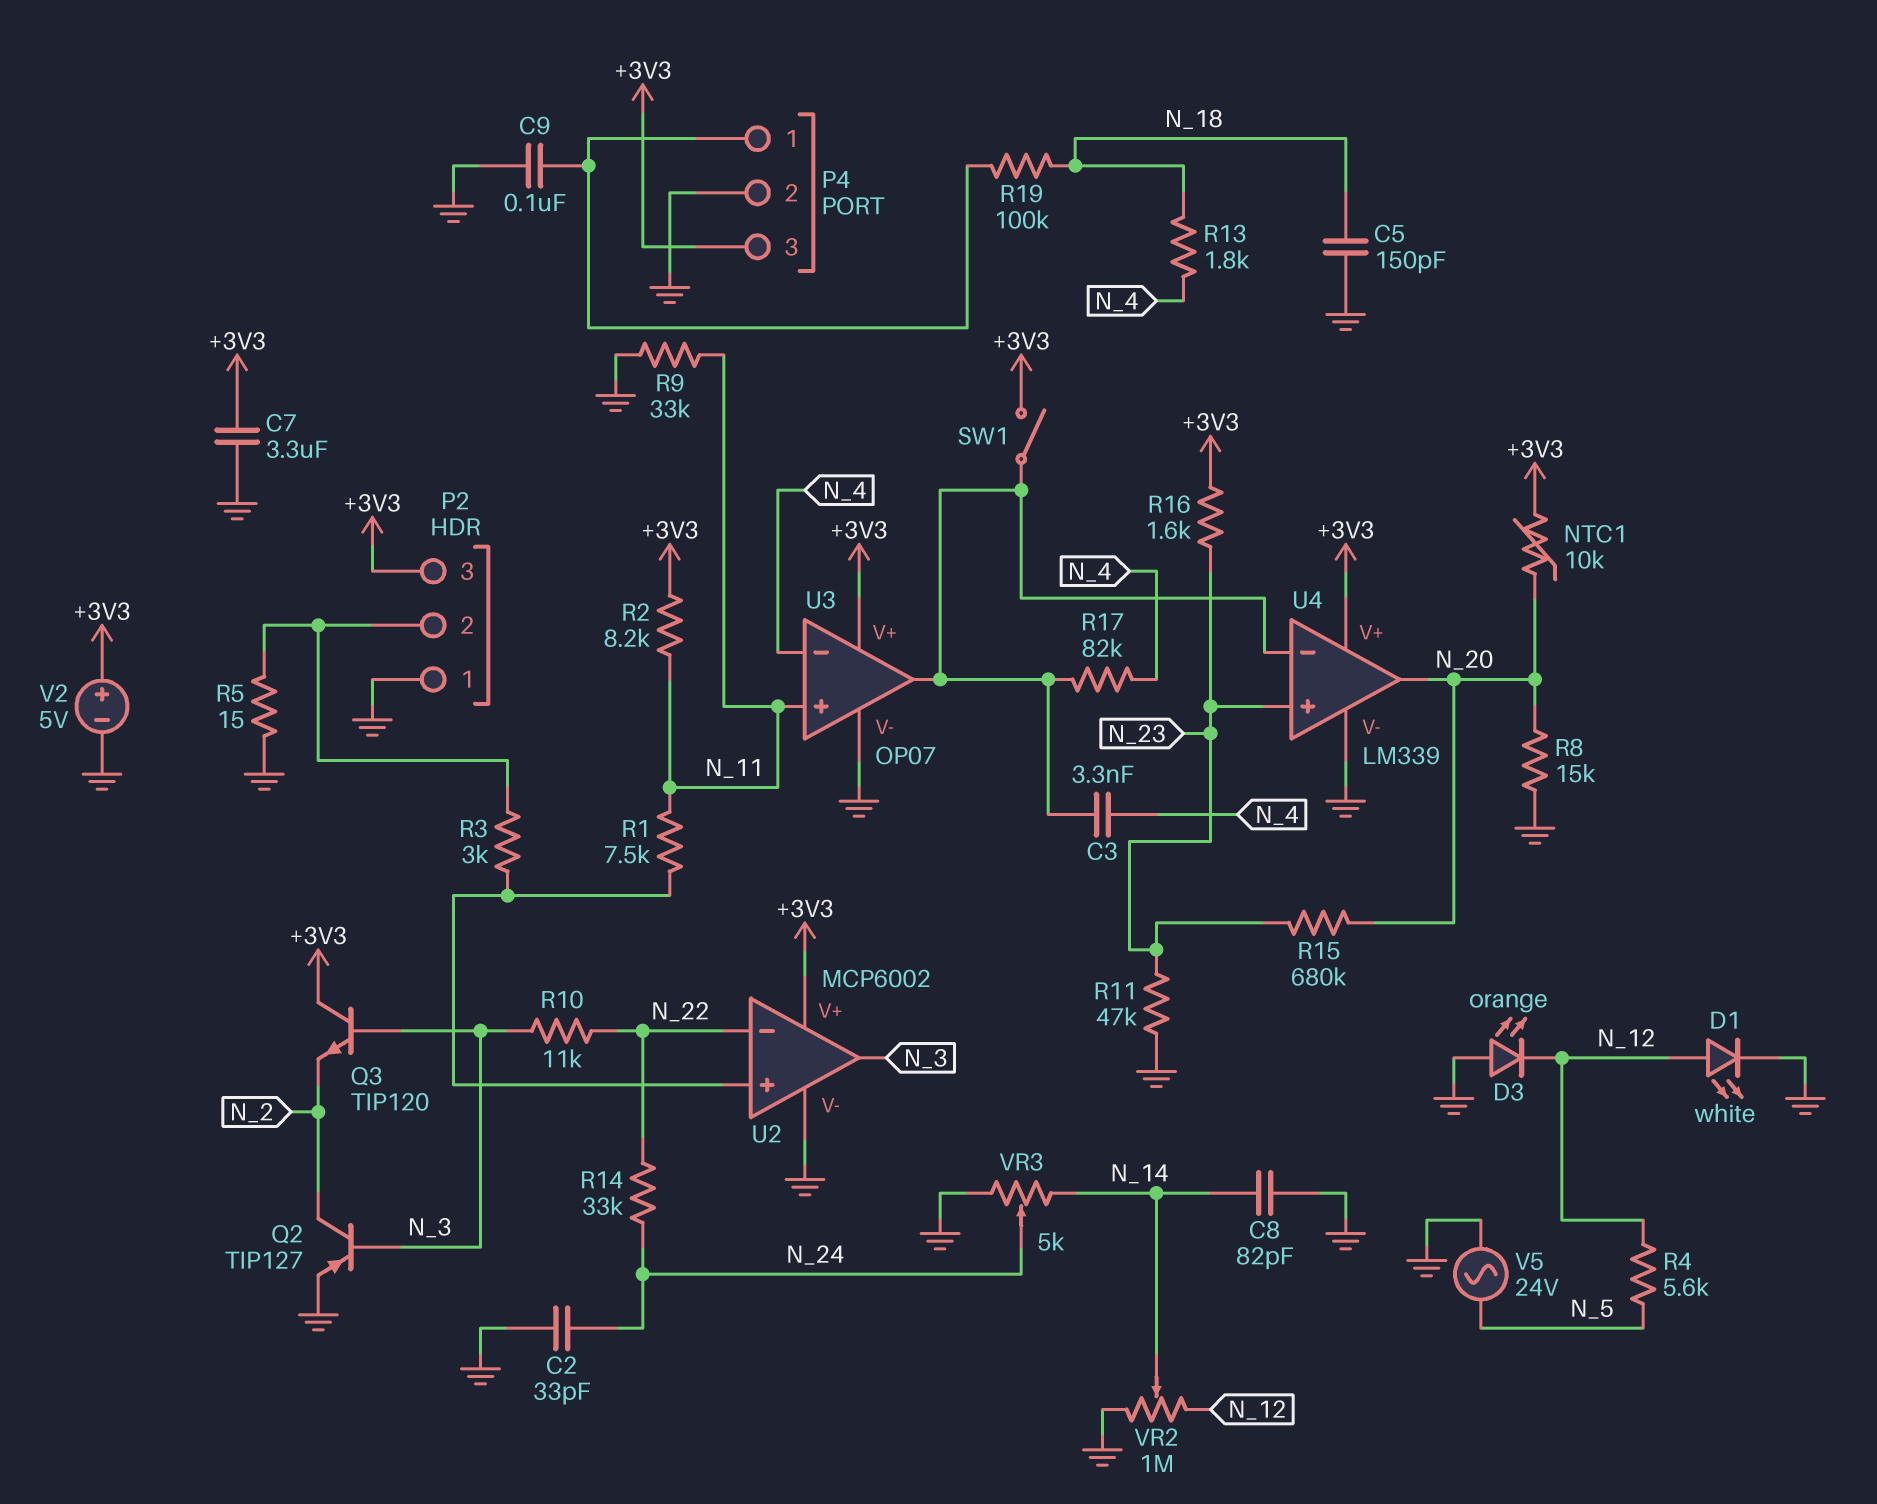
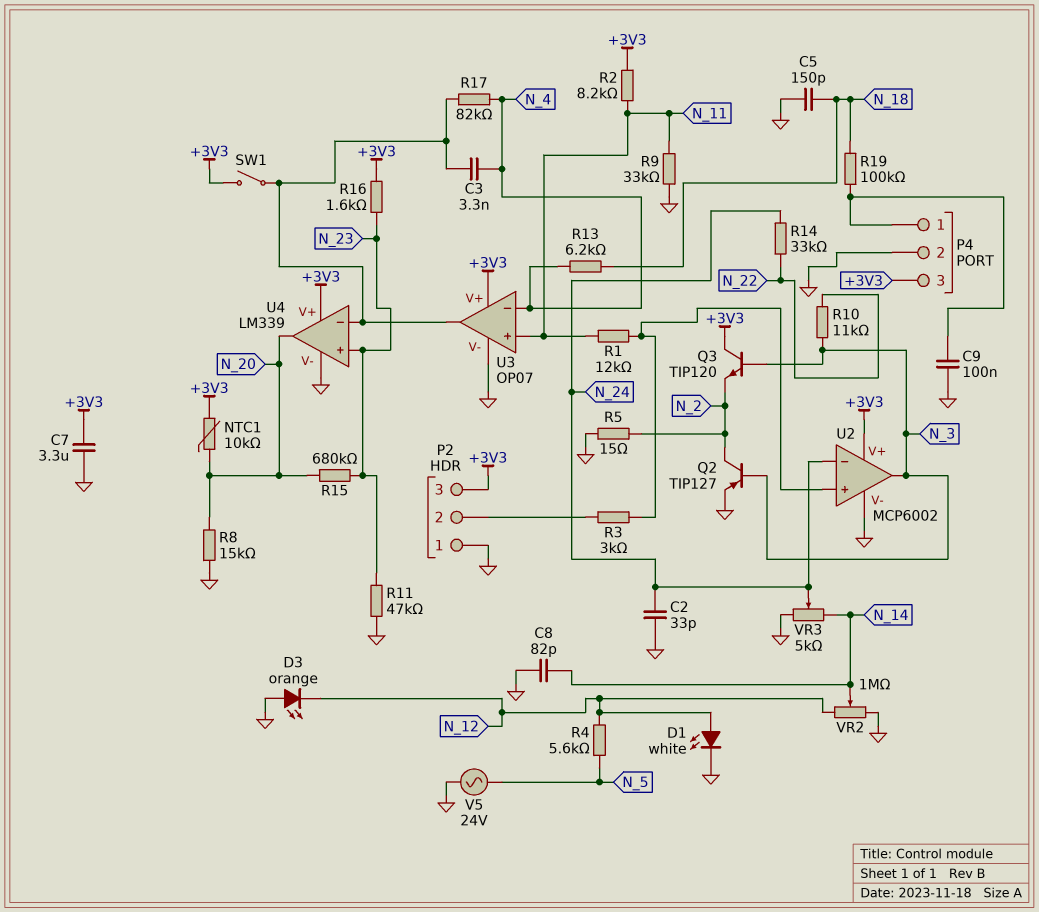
R1: 7.5k (N_11, U2/in+) -> 12k (N_11, U2/in+)
R5: 15 (GND, P2/2) -> 15 (GND, N_2)
R13: 1.8k (N_4, N_18) -> 6.2k (N_4, N_18)
U2 pin in-: N_22 -> N_24
V2: 5V (plus +3V3, minus GND) -> none

